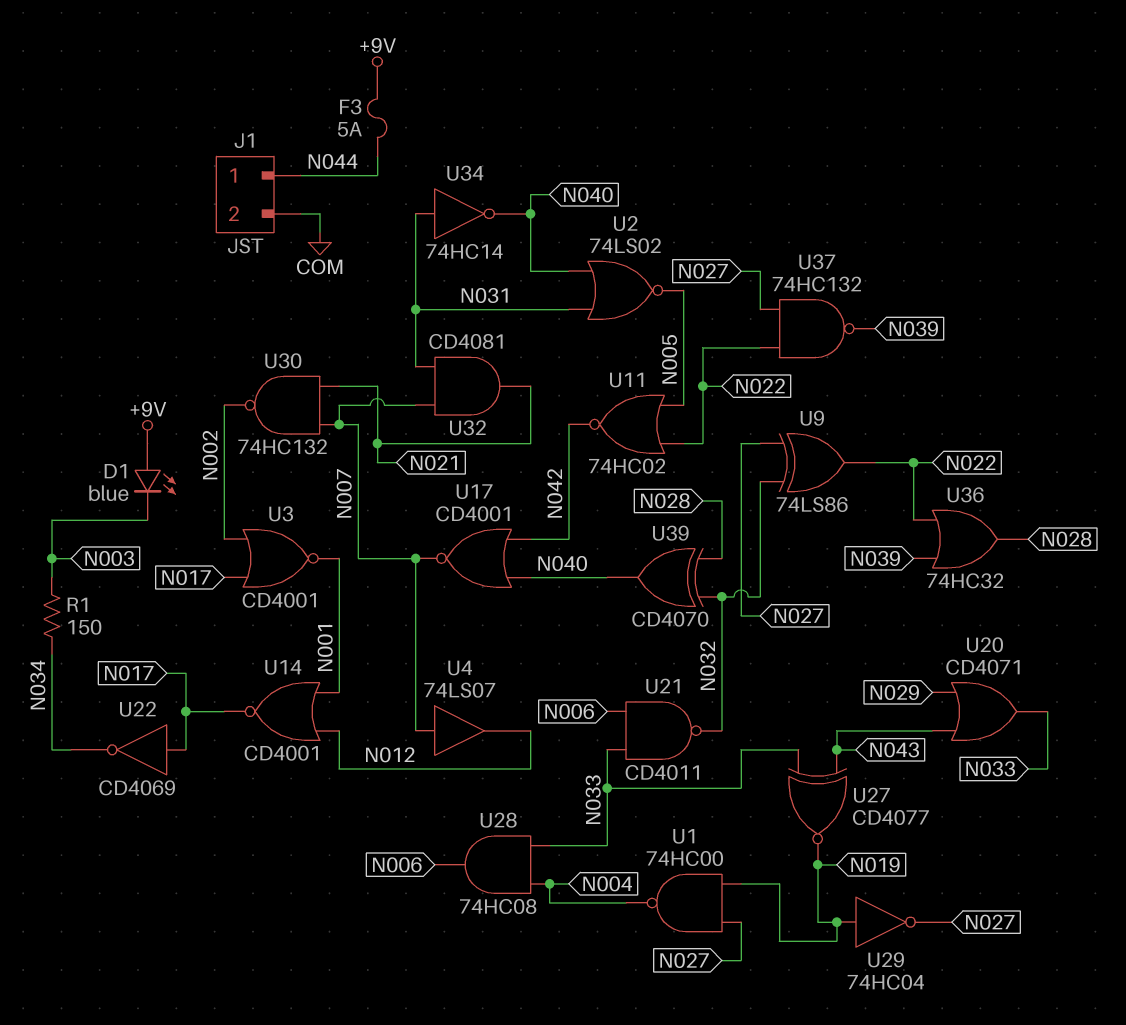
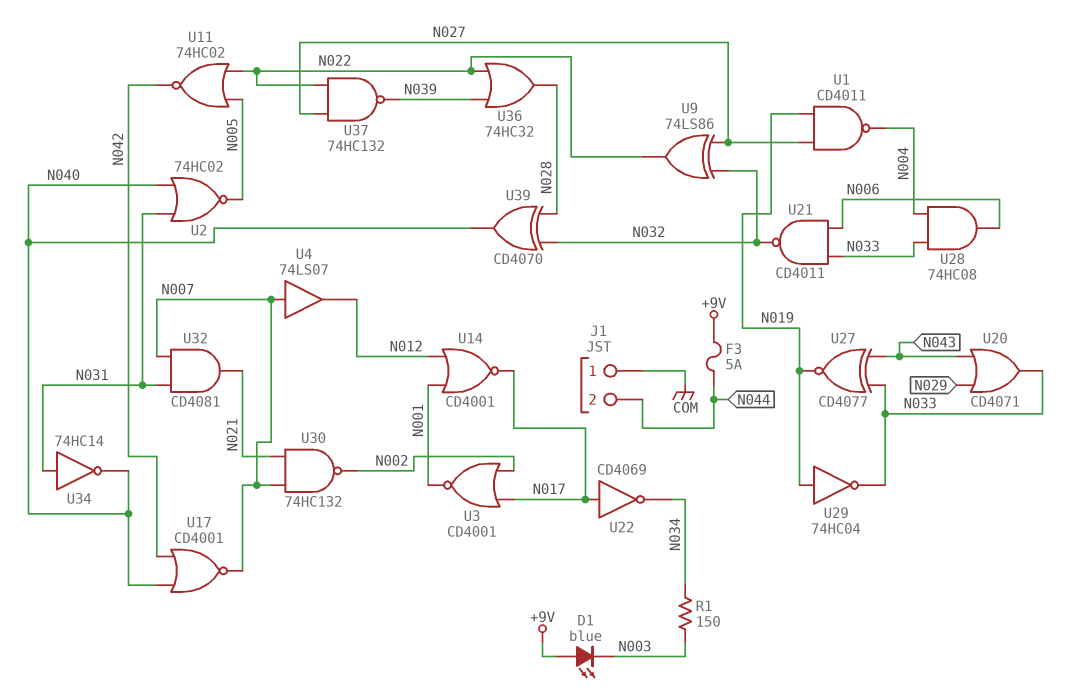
J1 pin 1: N044 -> COM
J1 pin 2: COM -> N044
U1: NAND 74HC00 (in N019, in N027, out N004) -> NAND CD4011 (in N019, in N027, out N004)
U2: NOR 74LS02 (in N031, in N040, out N005) -> NOR 74HC02 (in N031, in N040, out N005)
U29: NOT 74HC04 (in N019, out N027) -> NOT 74HC04 (in N019, out N033)

